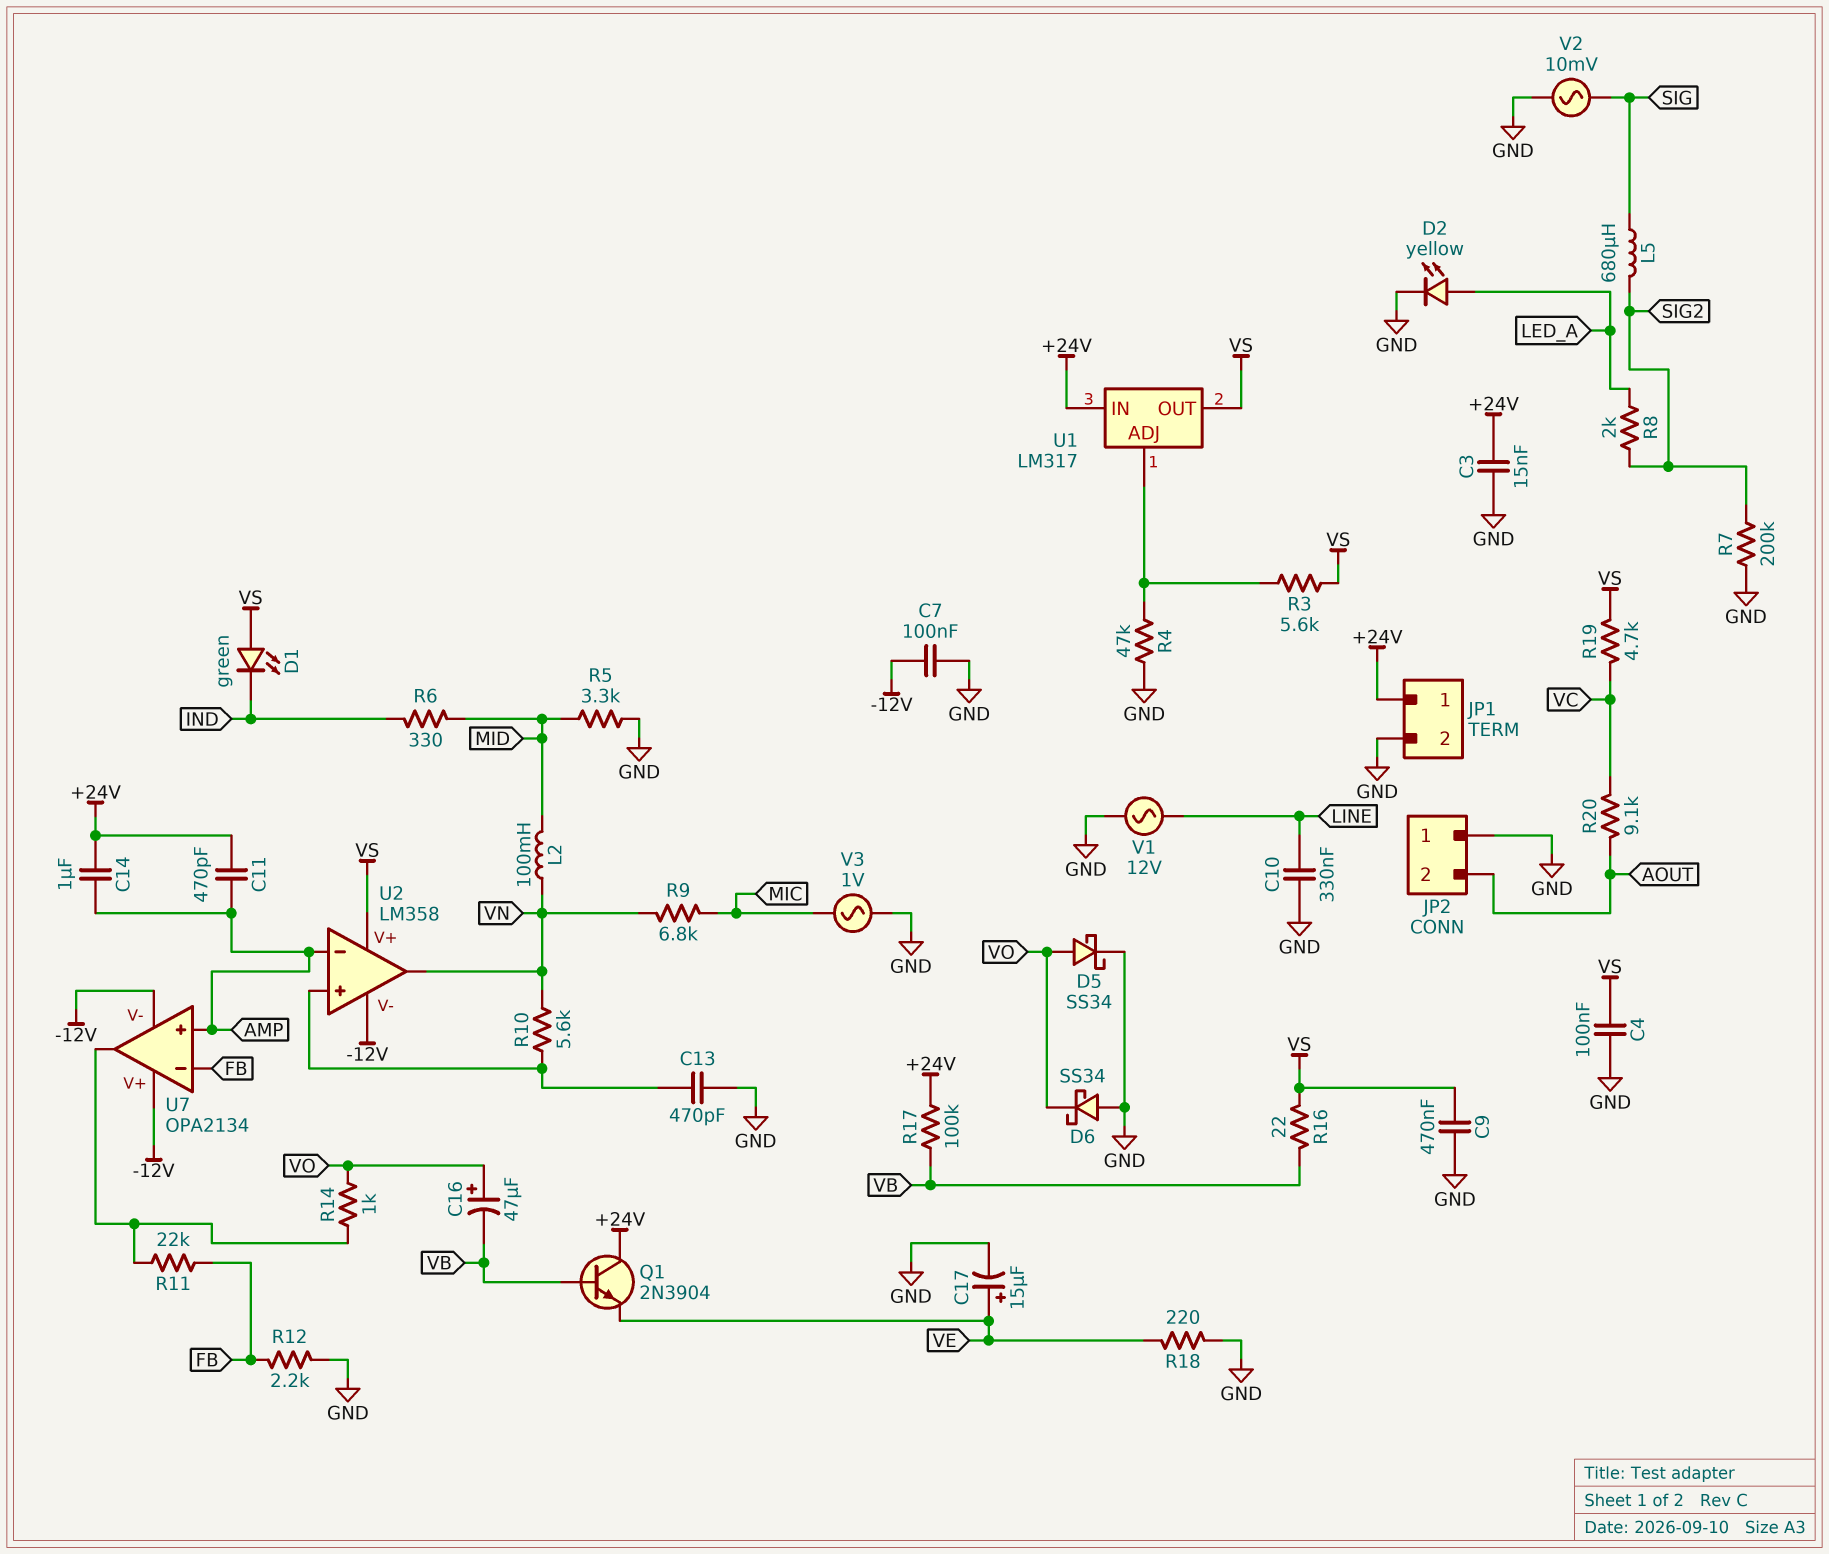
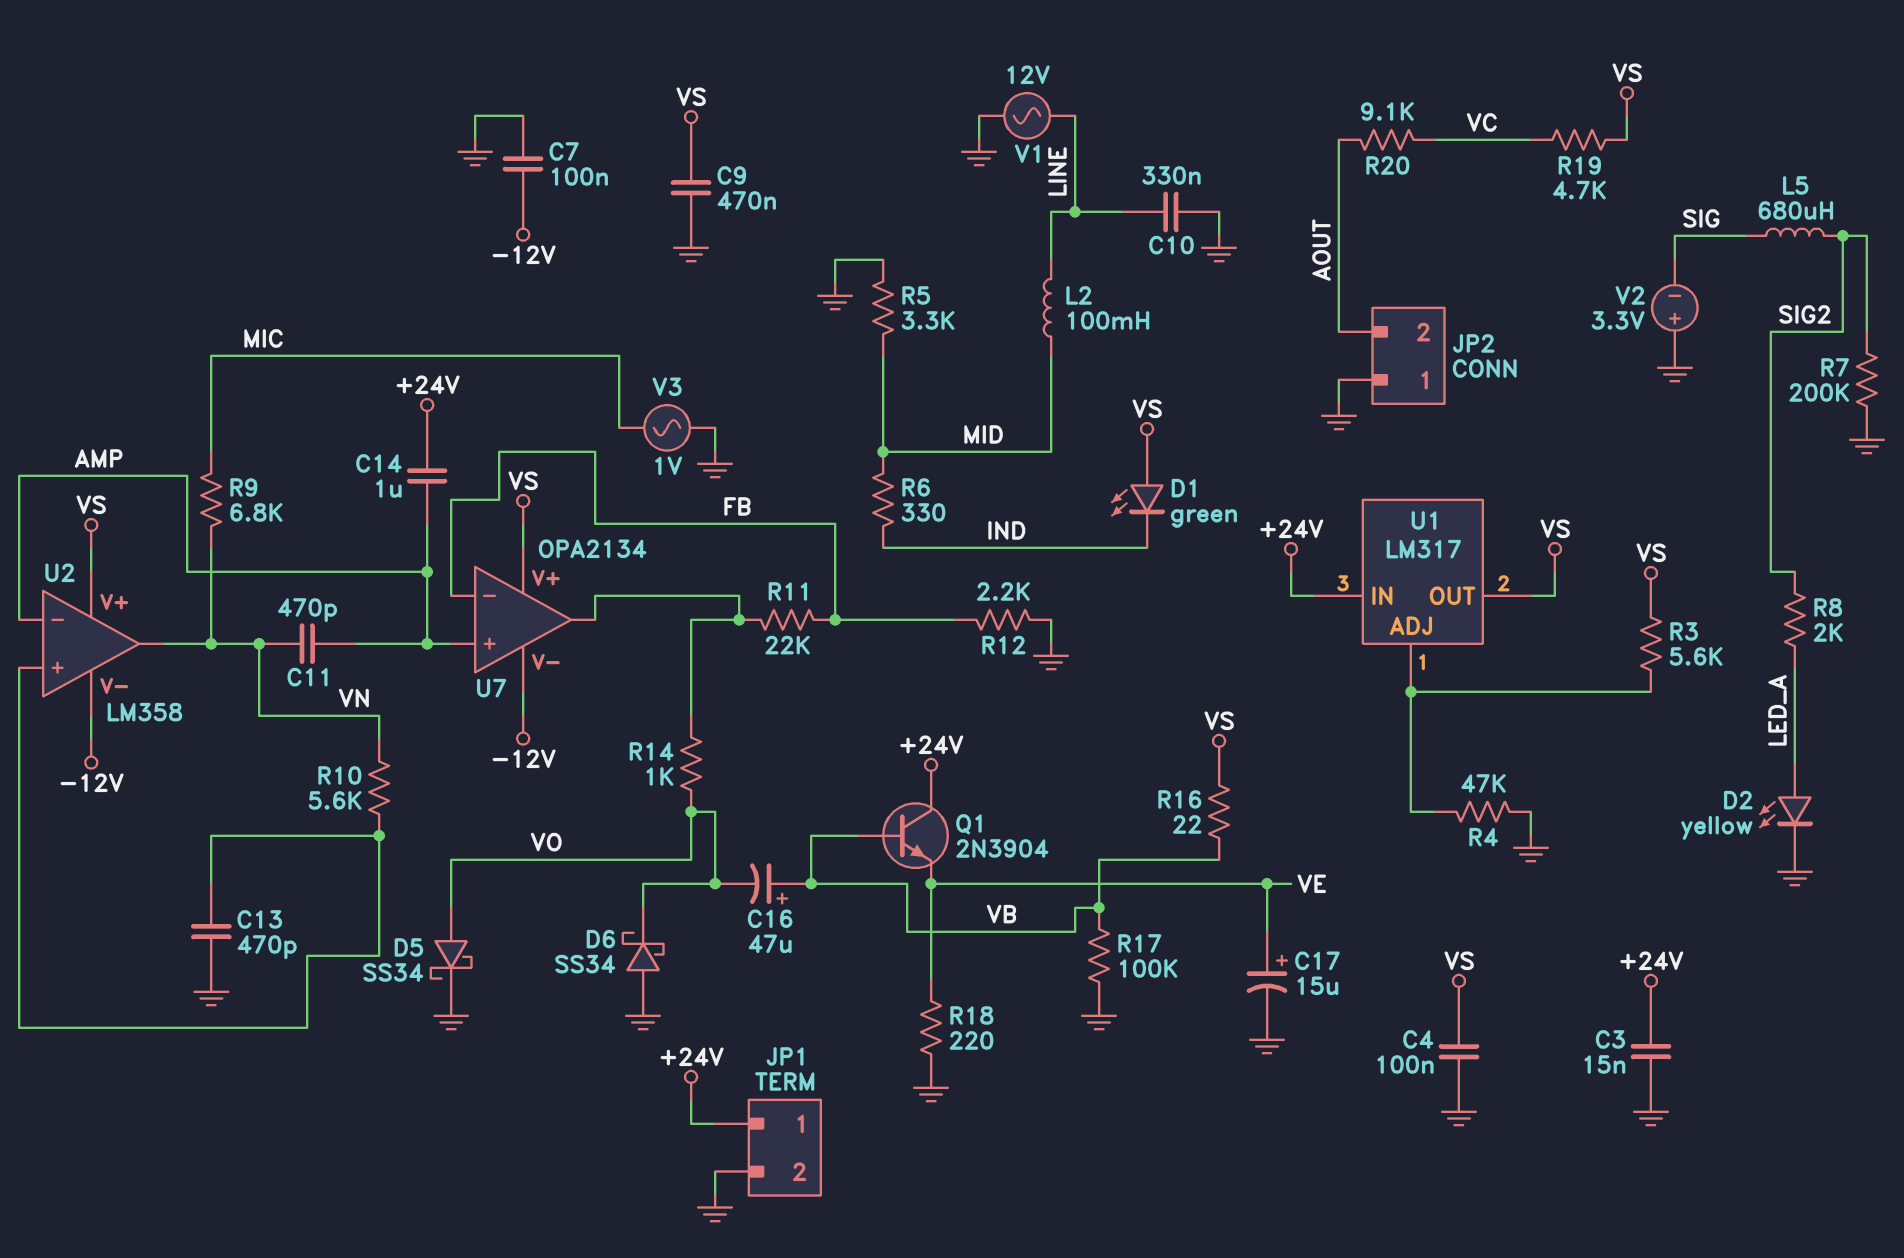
C11: 470pF (+24V, AMP) -> 470pF (AMP, VN)
C16: 47uF (plus VO, minus VB) -> 47uF (plus VB, minus VO)
L2: 100mH (MID, VN) -> 100mH (LINE, MID)
R17: 100k (+24V, VB) -> 100k (GND, VB)
U7 pin V+: -12V -> VS
V2: AC 10mV (GND, SIG) -> 3.3V (plus GND, minus SIG)

